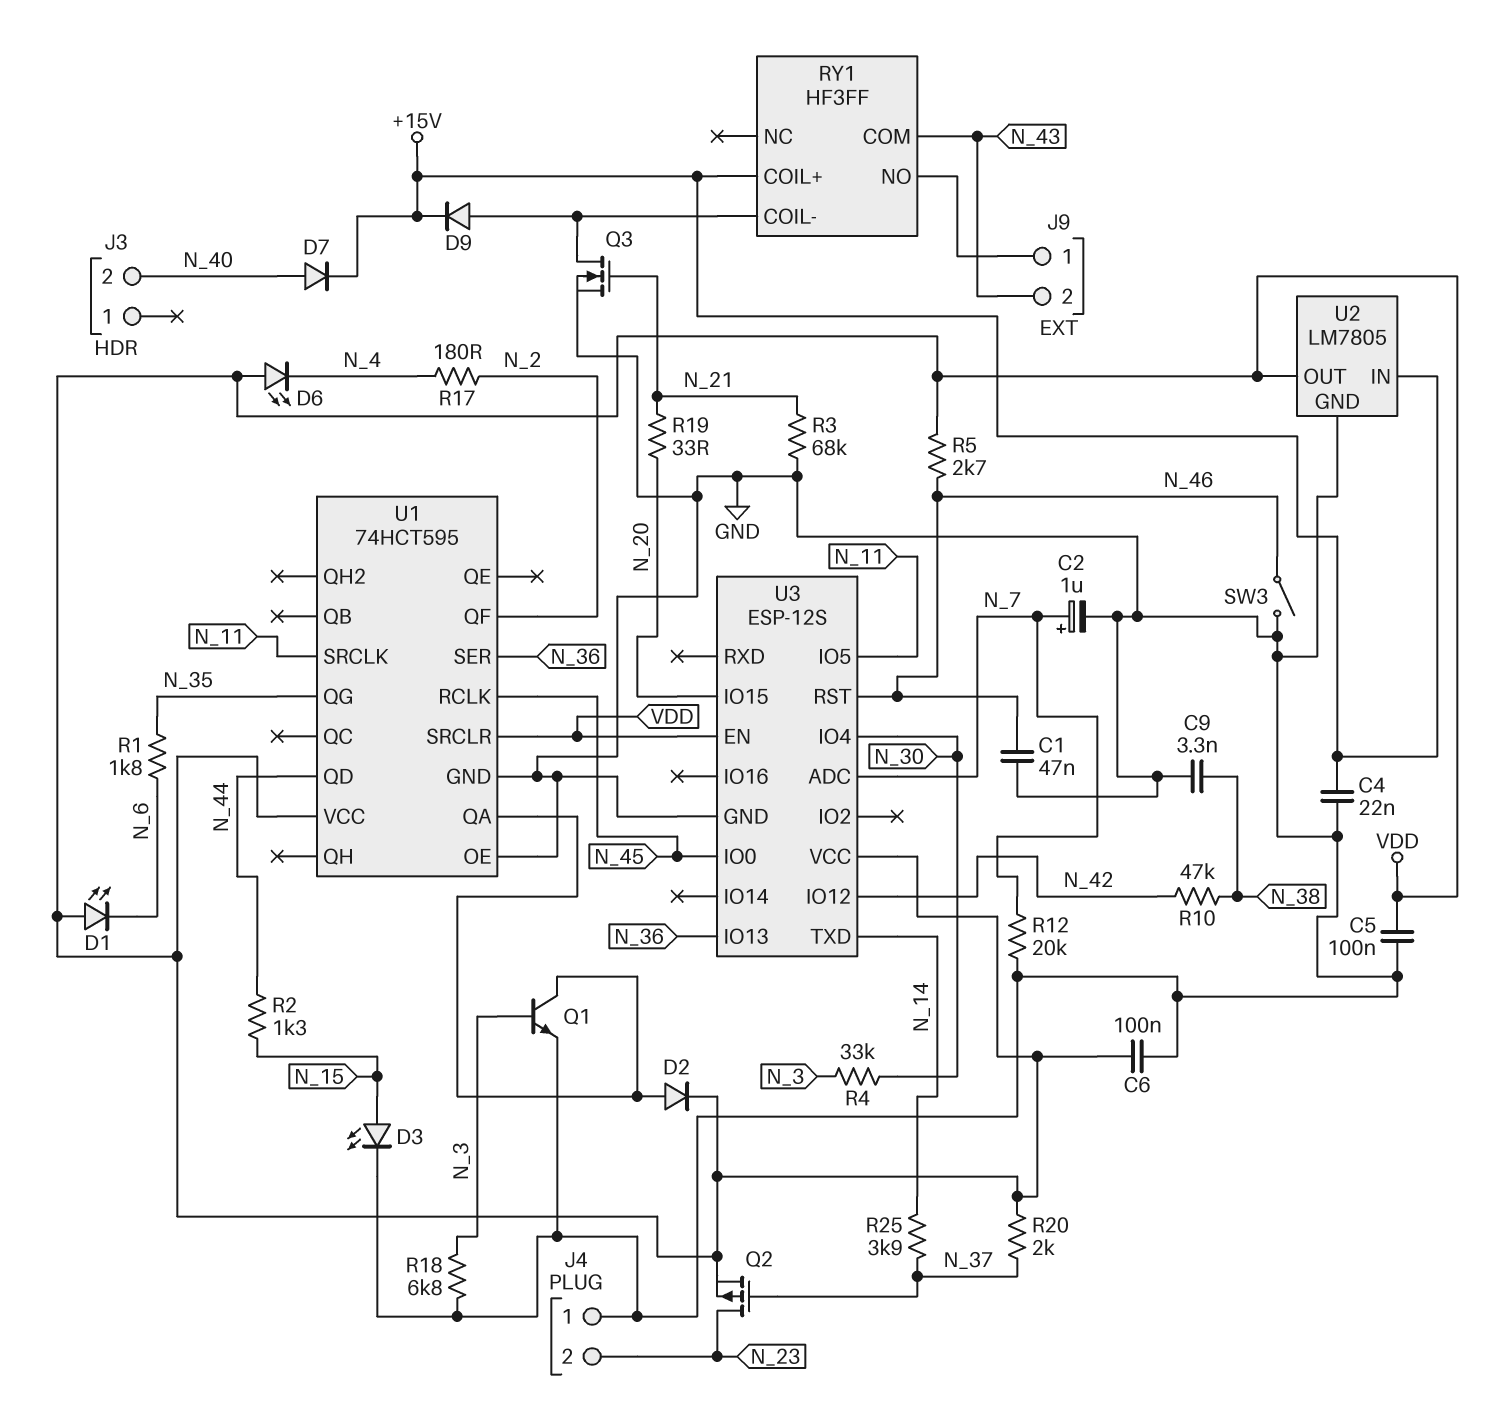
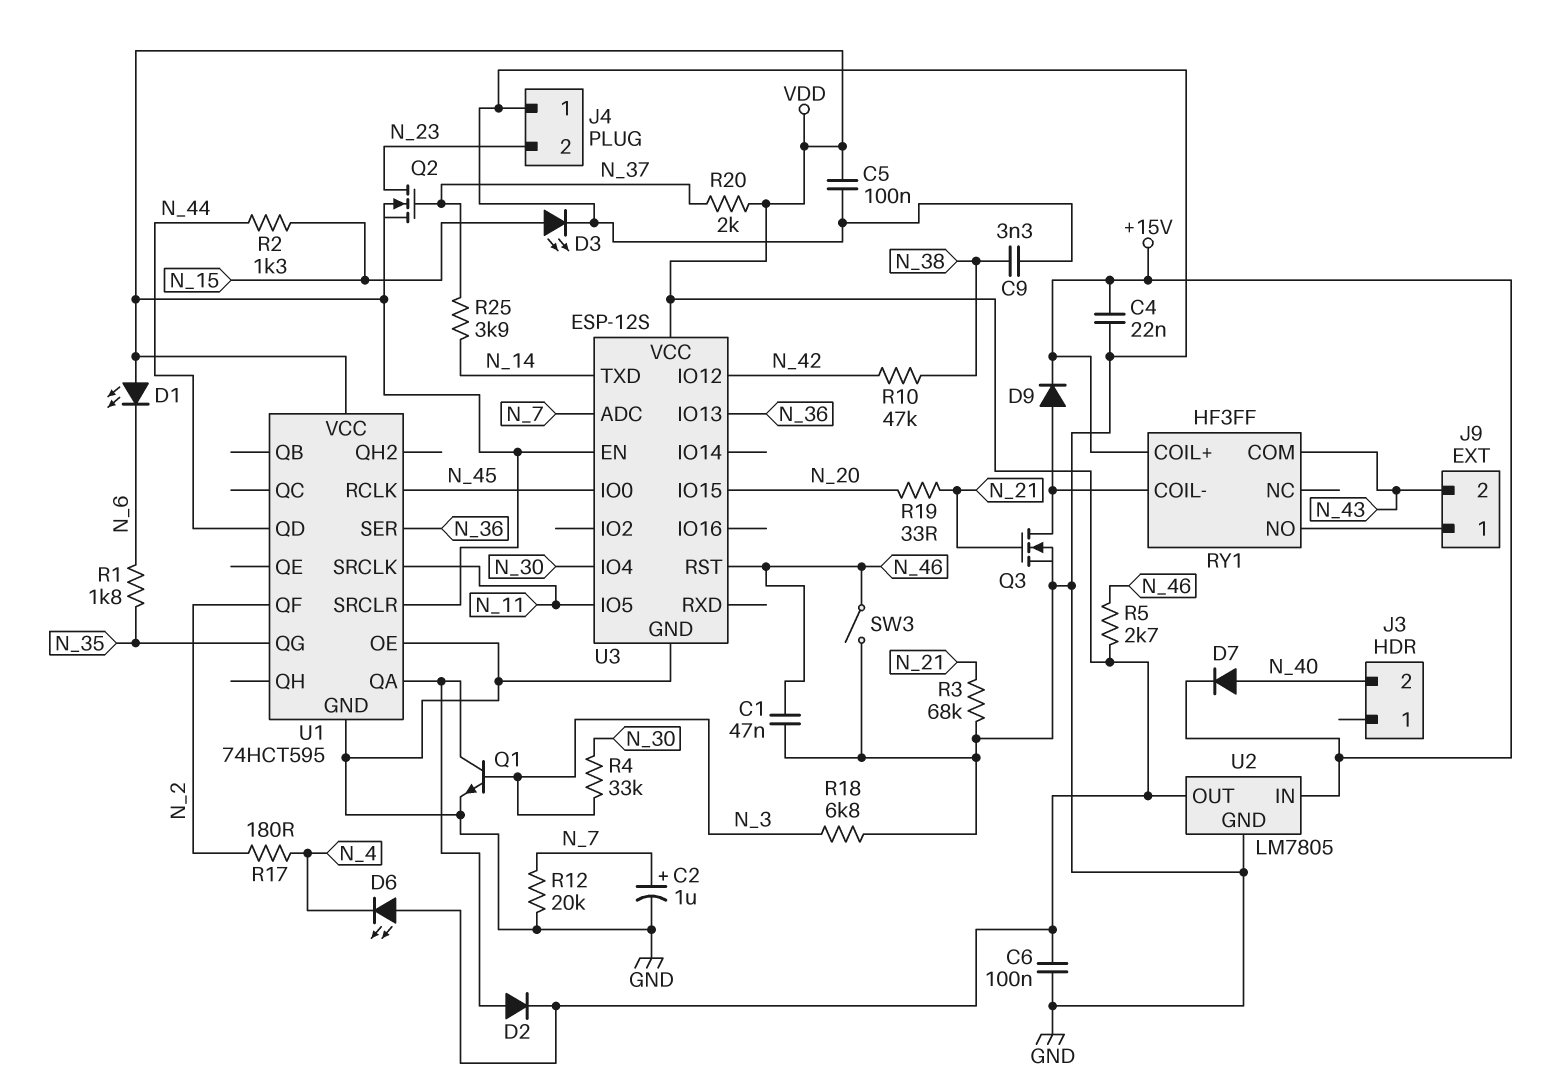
Q2: PMOS (G N_37, D N_23, S VDD) -> NMOS (G N_37, D N_23, S VDD)

